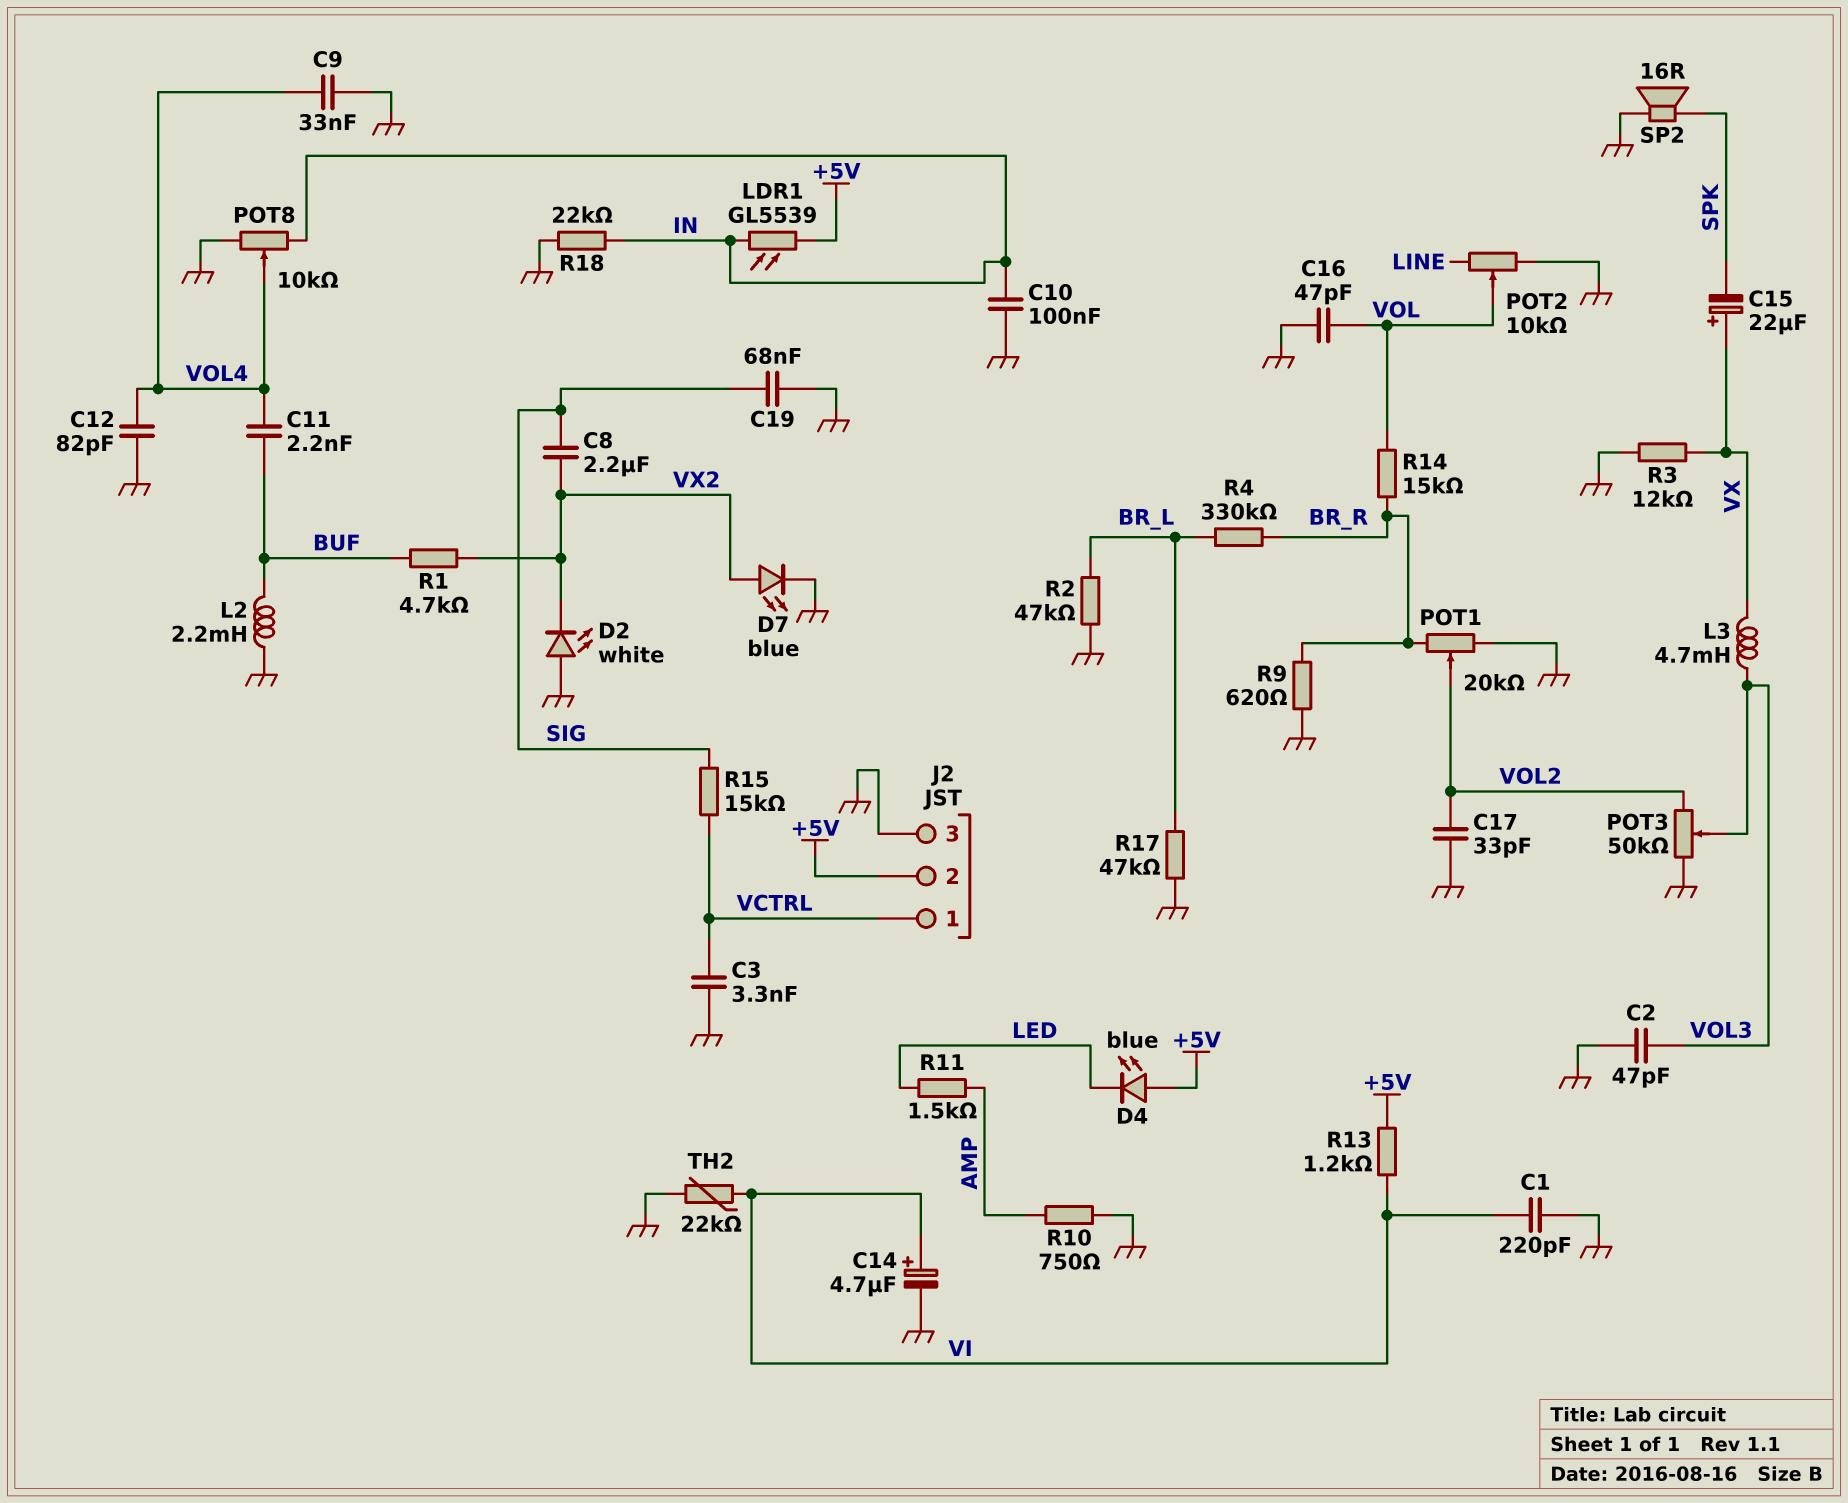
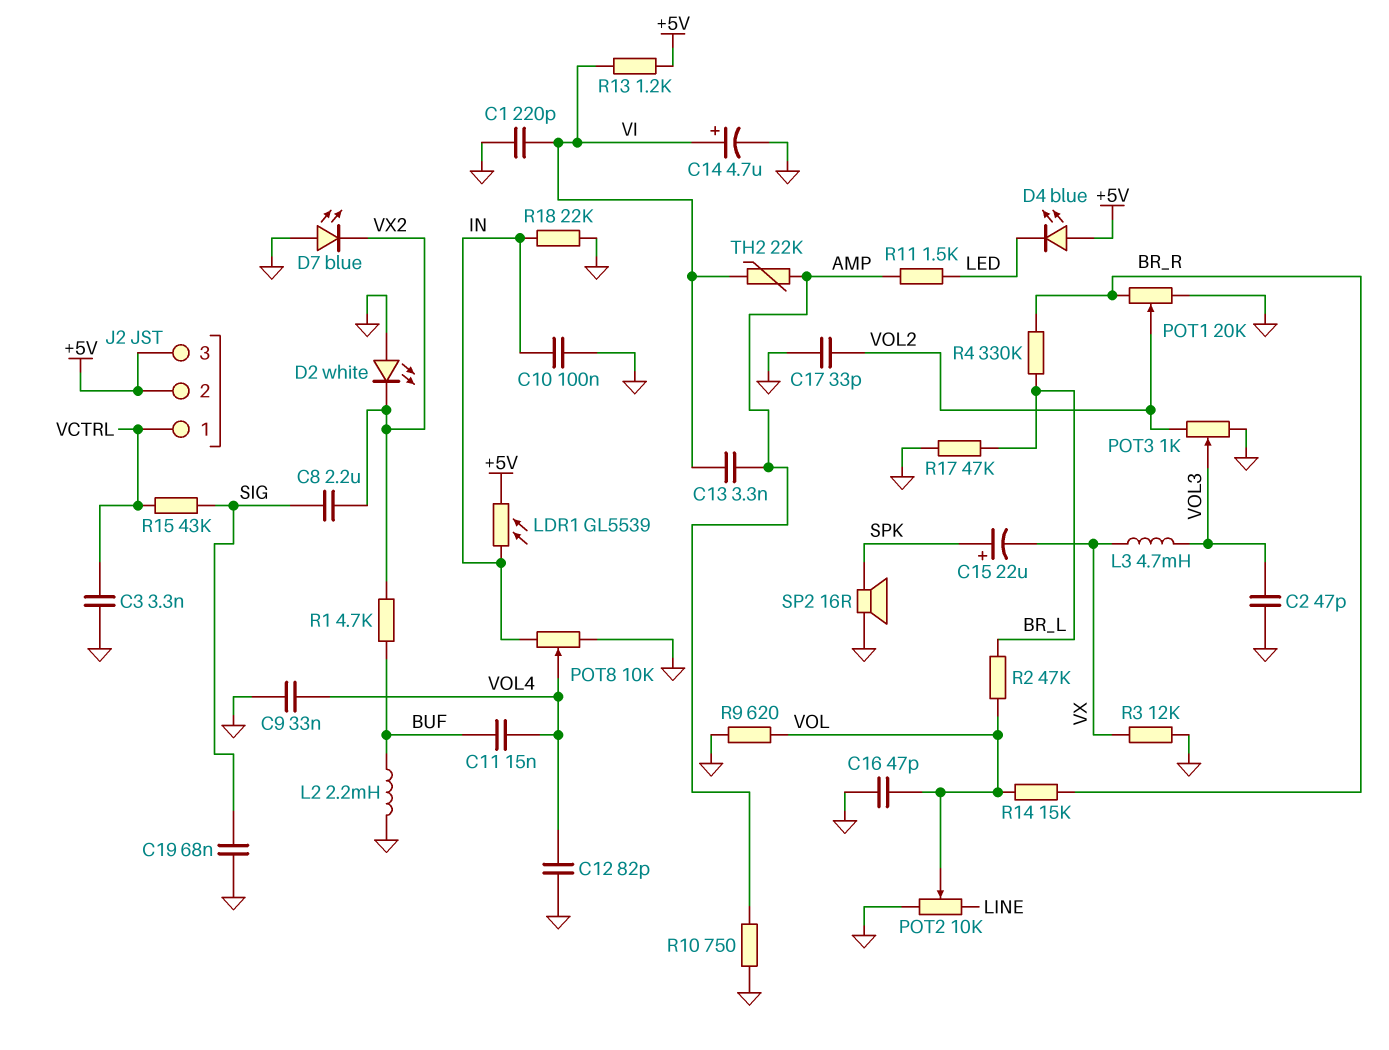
C11: 2.2nF (BUF, VOL4) -> 15nF (BUF, VOL4)
C13: none -> 3.3nF (AMP, VI)
C15: 22uF (plus VX, minus SPK) -> 22uF (plus SPK, minus VX)
D7: LED blue (A VX2, K GND) -> LED blue (A GND, K VX2)
J2 pin 3: GND -> +5V
POT3: 50k (GND, VOL2, wiper VOL3) -> 1k (GND, VOL2, wiper VOL3)
R2: 47k (BR_L, GND) -> 47k (BR_L, VOL)
R9: 620 (BR_R, GND) -> 620 (GND, VOL)
R15: 15k (SIG, VCTRL) -> 43k (SIG, VCTRL)
TH2: 22k (GND, VI) -> 22k (AMP, VI)

